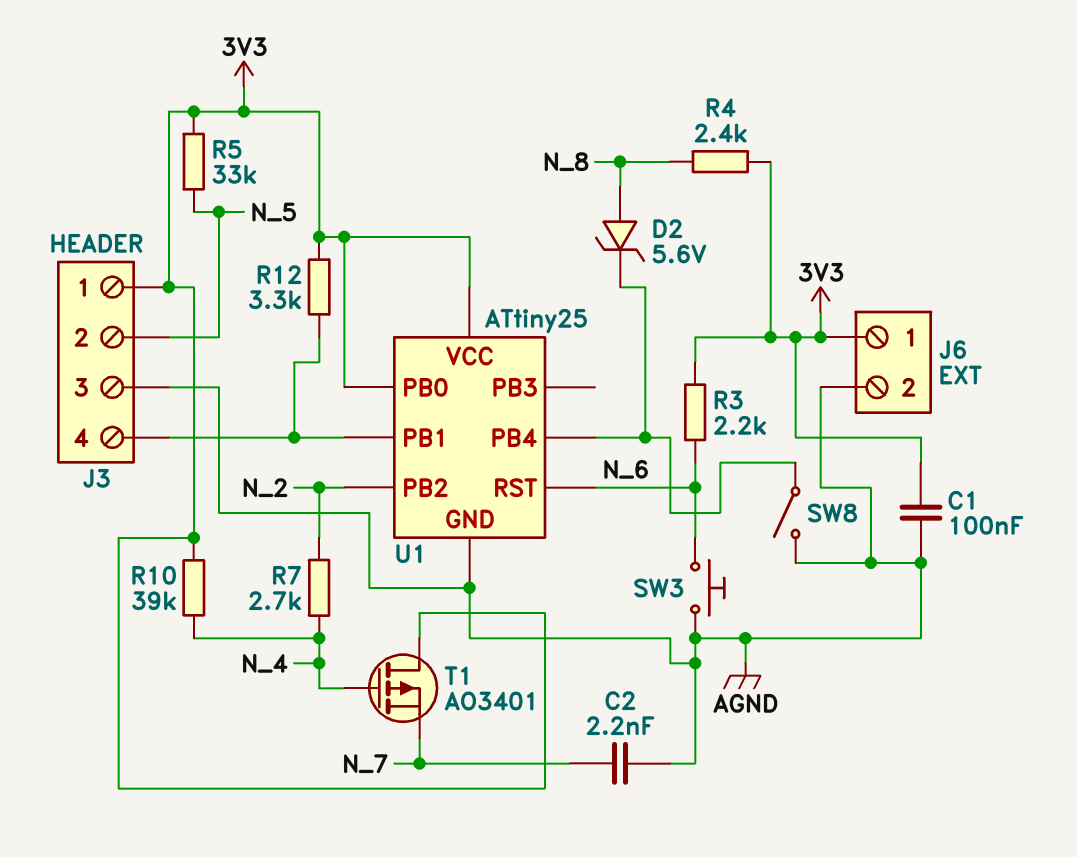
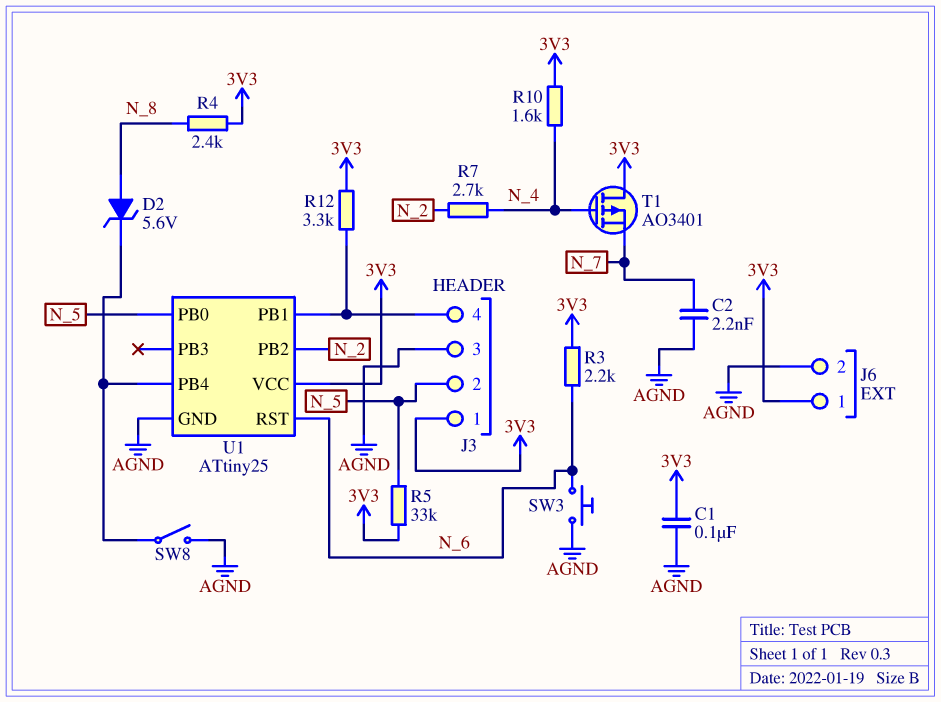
R10: 39k (3V3, N_4) -> 1.6k (3V3, N_4)
U1 pin PB0: 3V3 -> N_5

